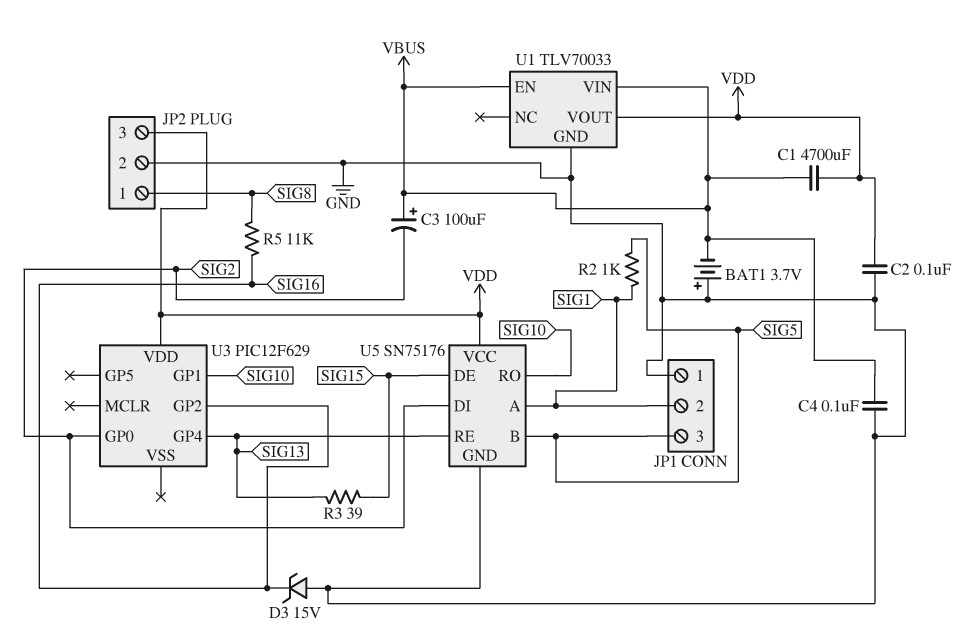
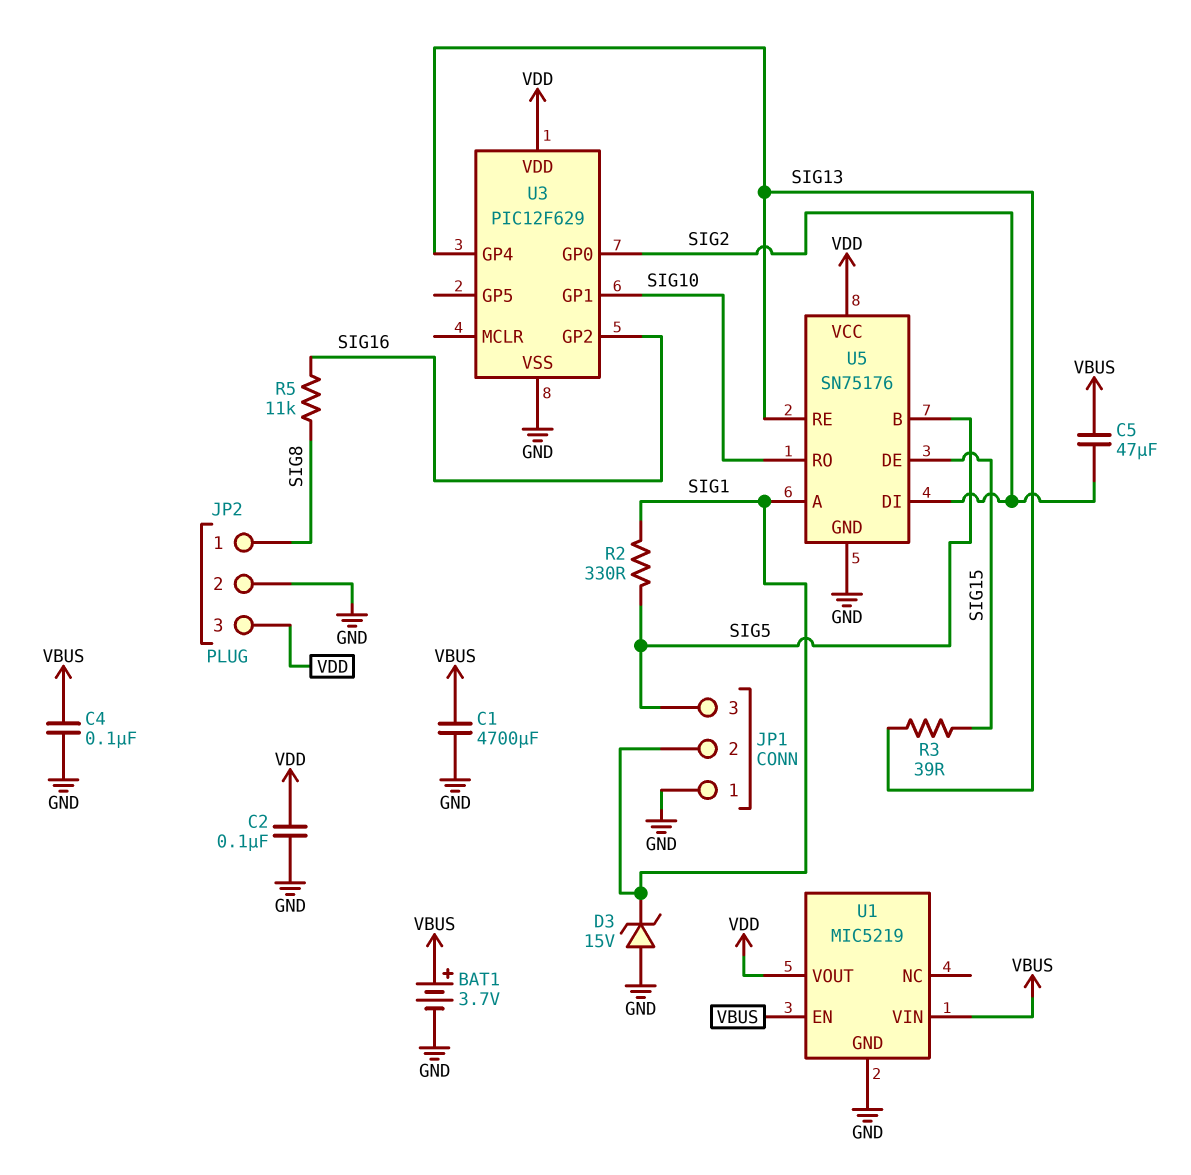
BAT1: 3.7V (plus GND, minus VBUS) -> 3.7V (plus VBUS, minus GND)
C1: 4700uF (VBUS, VDD) -> 4700uF (GND, VBUS)
C3: 100uF (plus VBUS, minus SIG2) -> none
C5: none -> 47uF (SIG2, VBUS)
D3: zener 15V (A GND, K SIG16) -> zener 15V (A GND, K SIG1)
R2: 1k (SIG1, SIG5) -> 330 (SIG1, SIG5)
U1: TLV70033 -> MIC5219
U3 pin VSS: none -> GND

